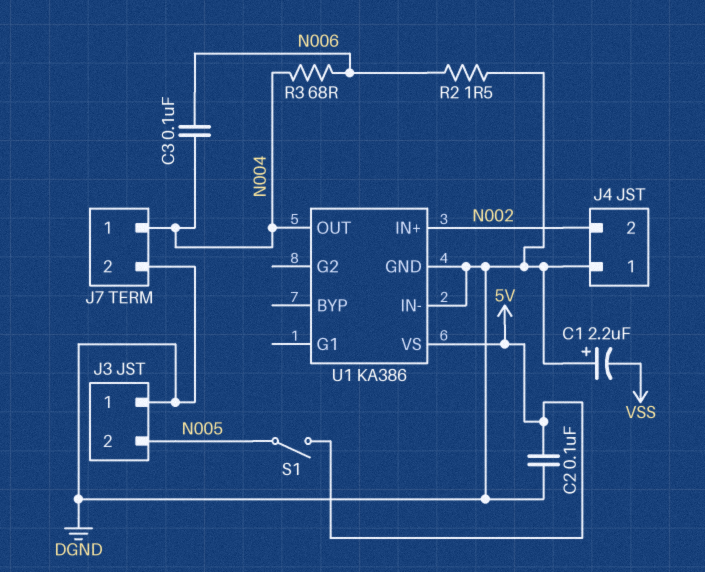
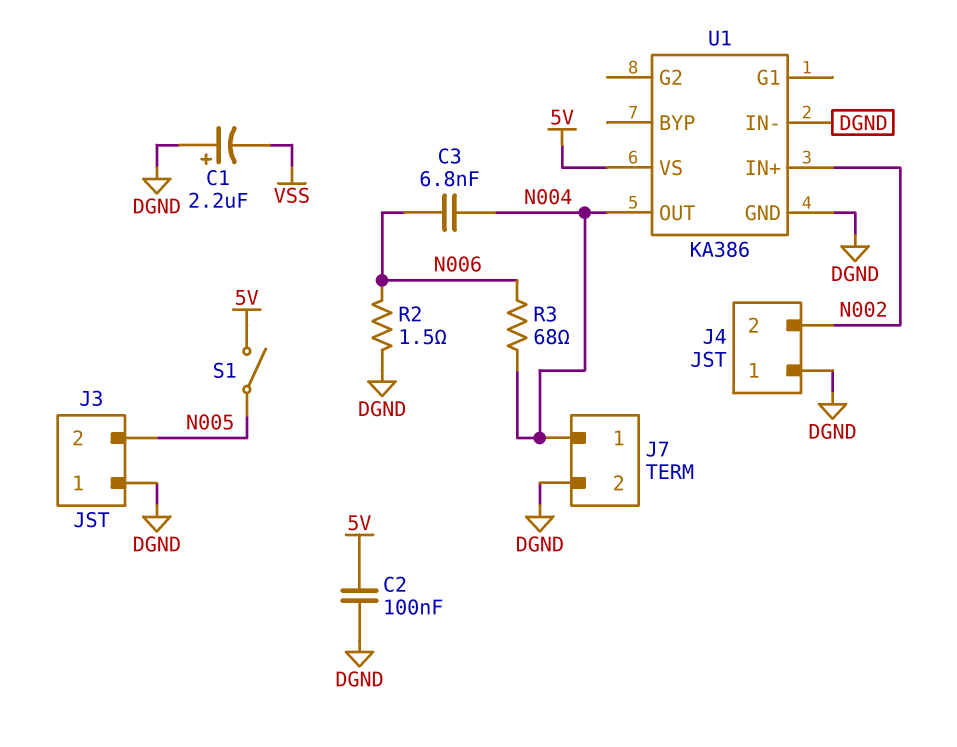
C3: 100nF (N004, N006) -> 6.8nF (N004, N006)

